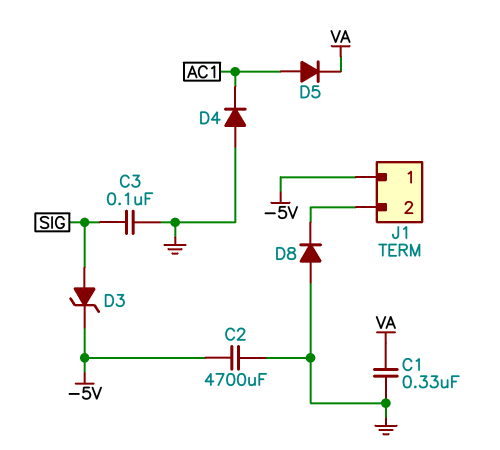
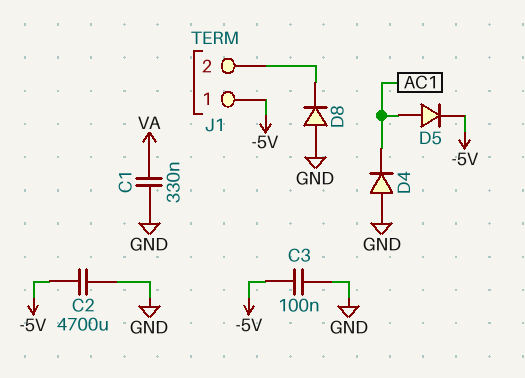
C3: 100nF (GND, SIG) -> 100nF (-5V, GND)
D3: zener (A SIG, K -5V) -> none
D5: diode (A AC1, K VA) -> diode (A AC1, K -5V)

